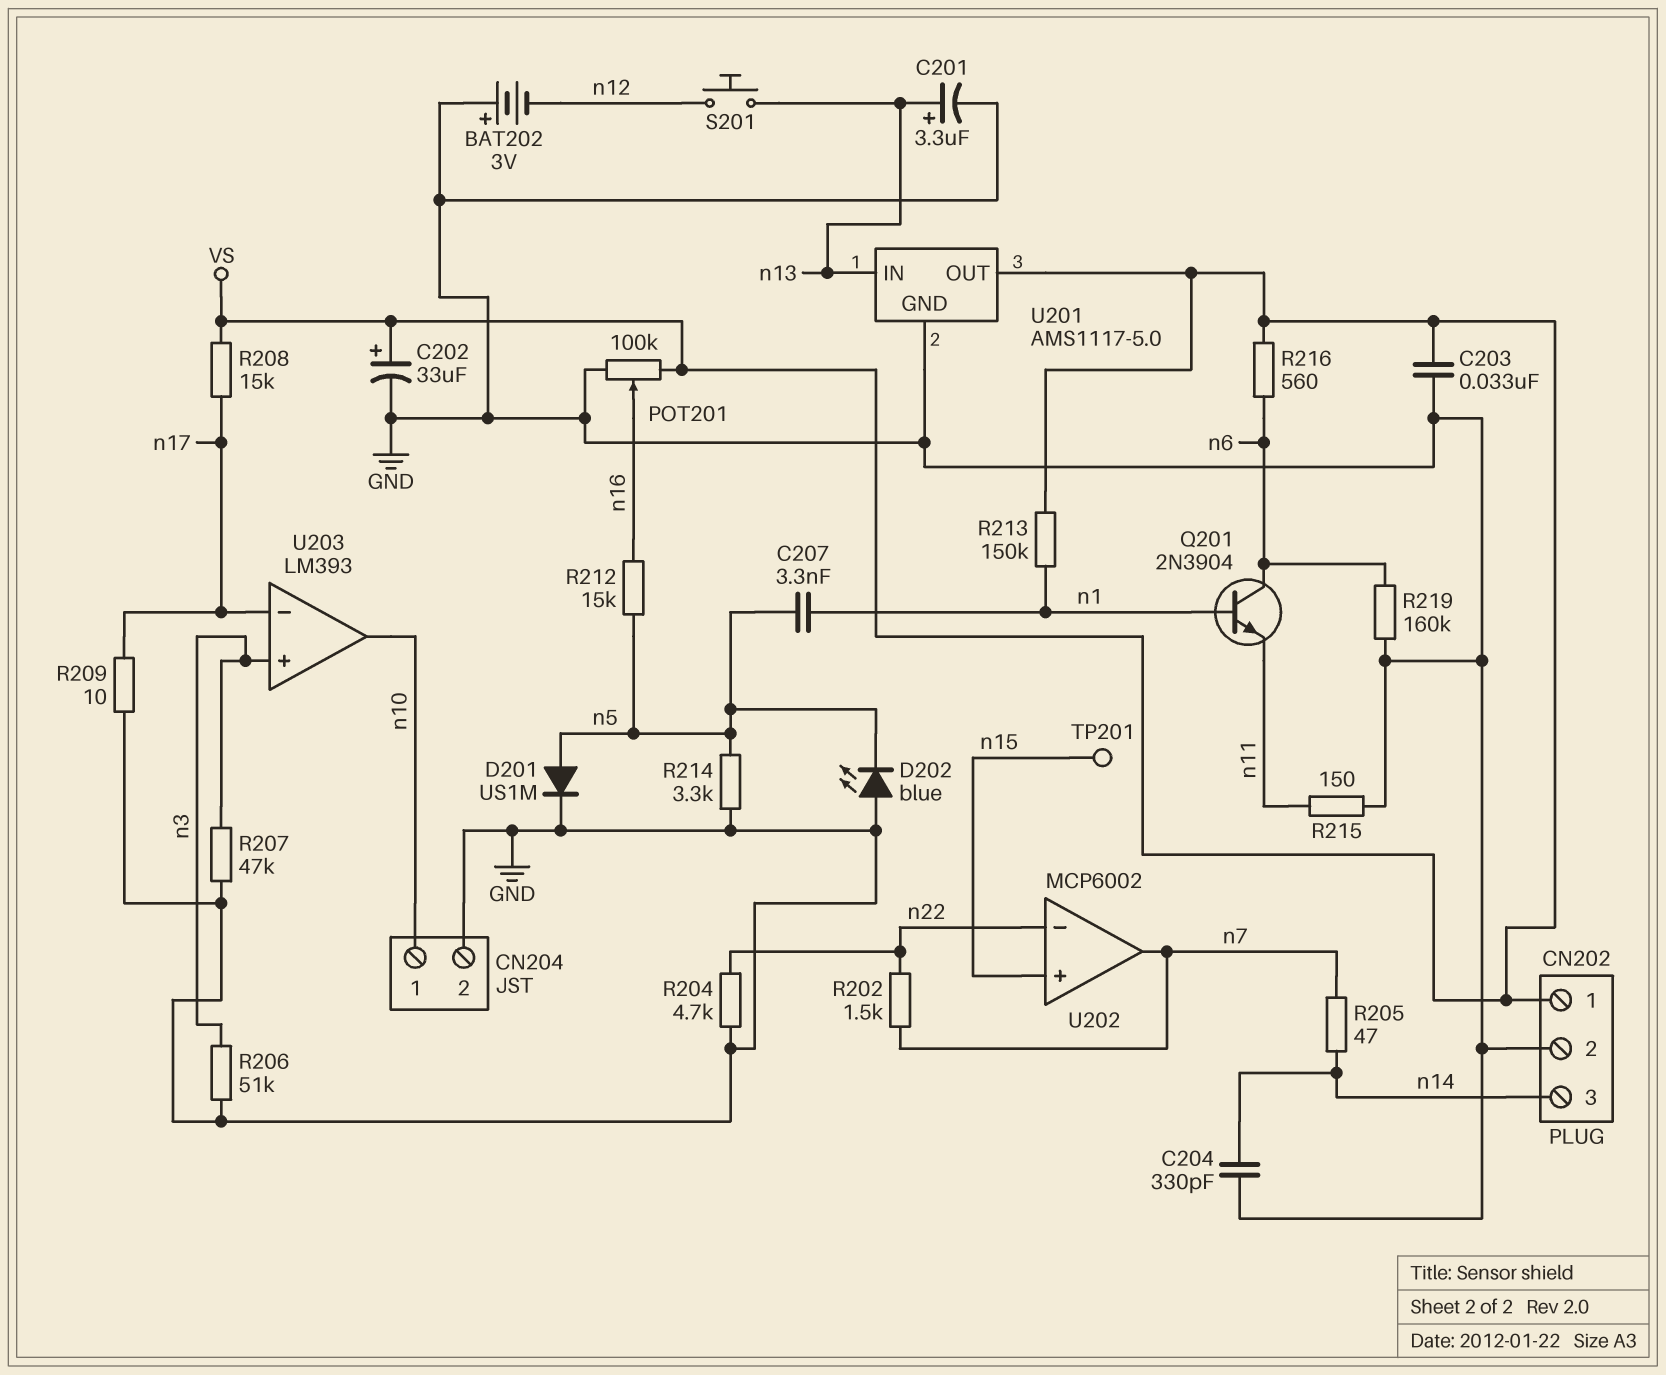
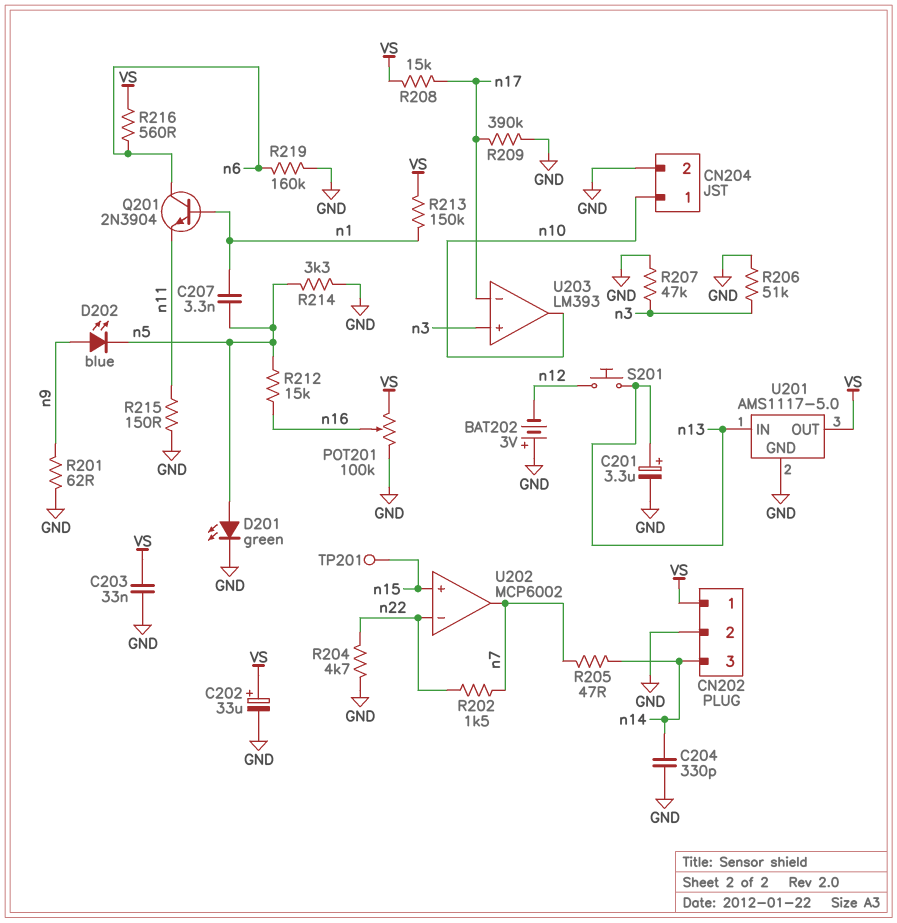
D201: diode US1M (A n5, K GND) -> LED green (A n5, K GND)
D202: LED blue (A GND, K n5) -> LED blue (A n9, K n5)
R201: none -> 62 (GND, n9)
R209: 10 (GND, n17) -> 390k (GND, n17)

